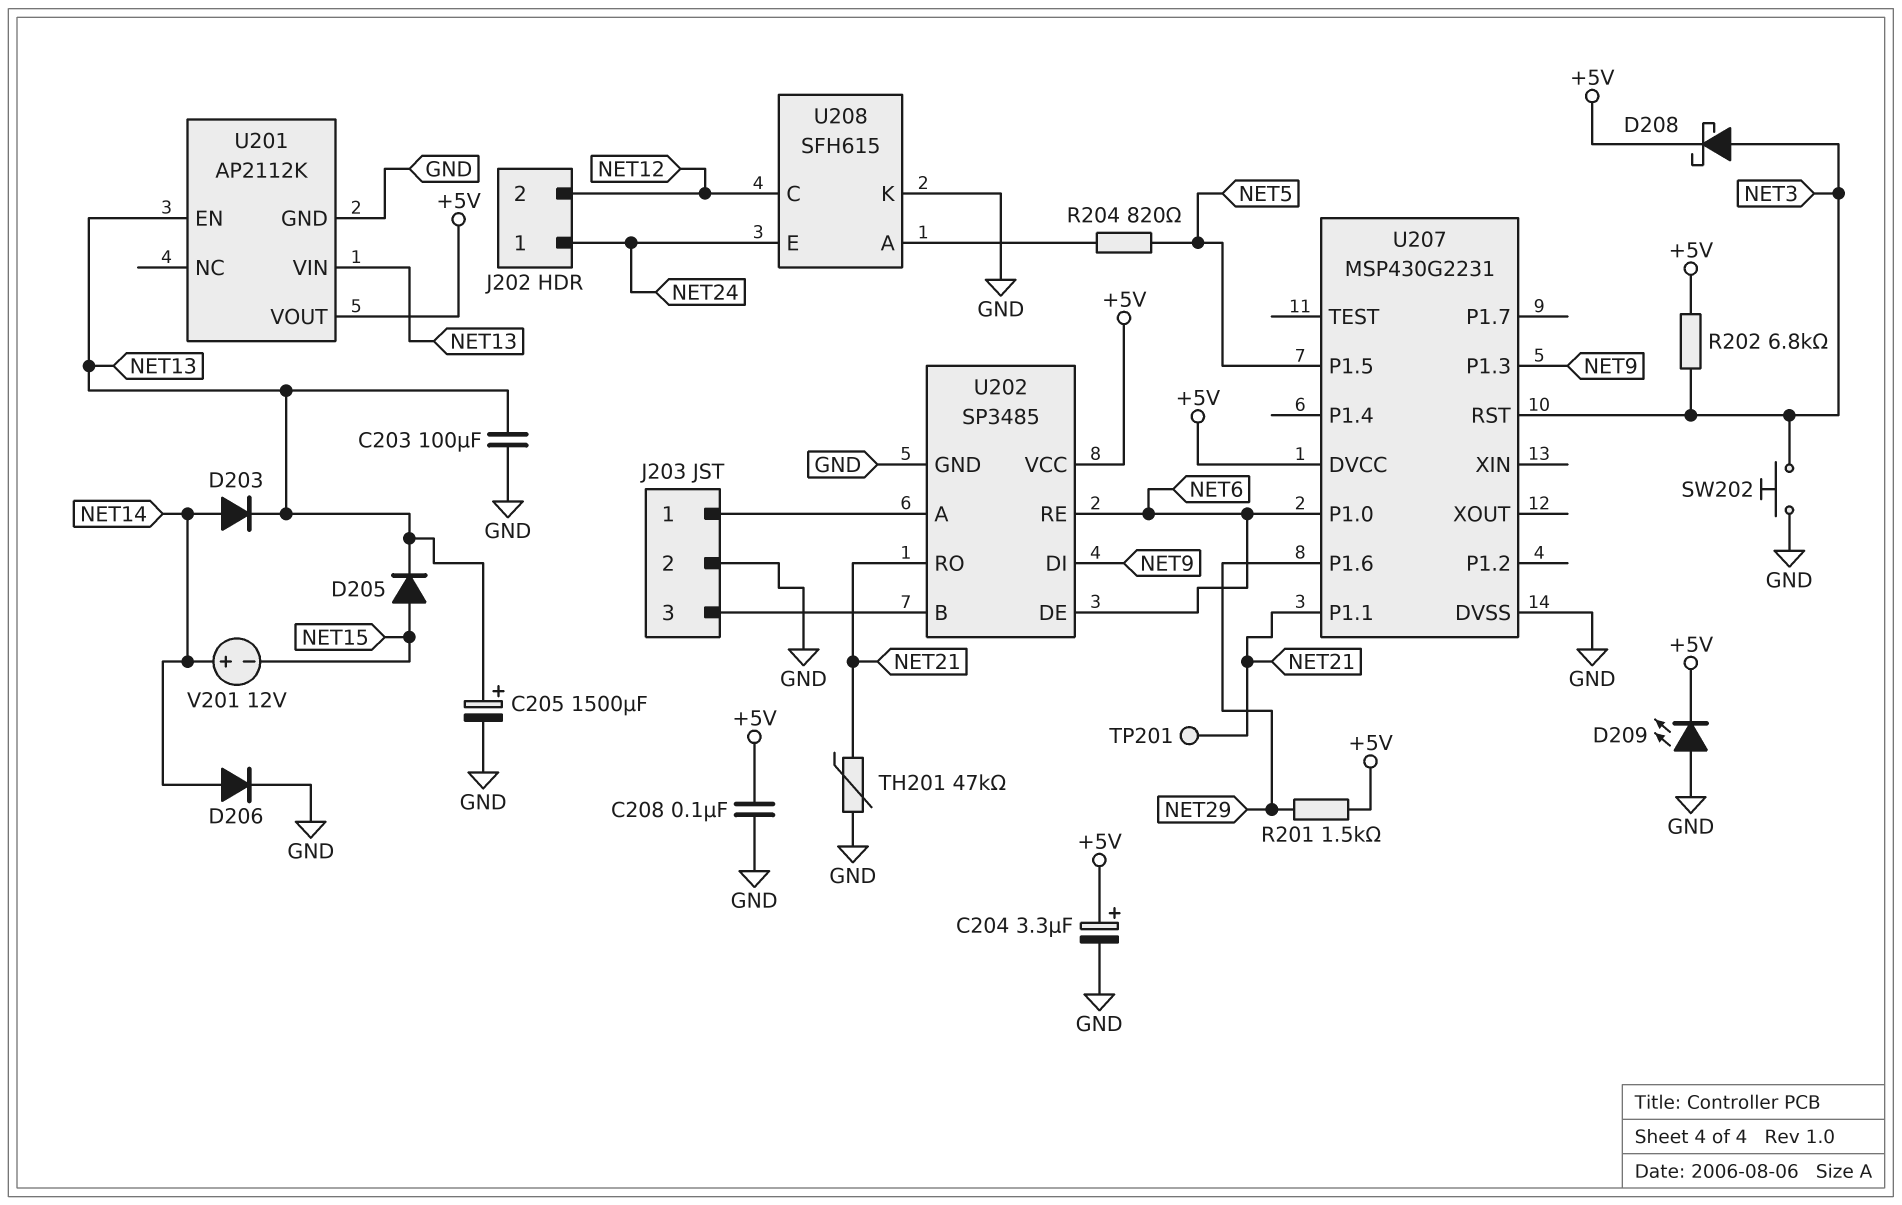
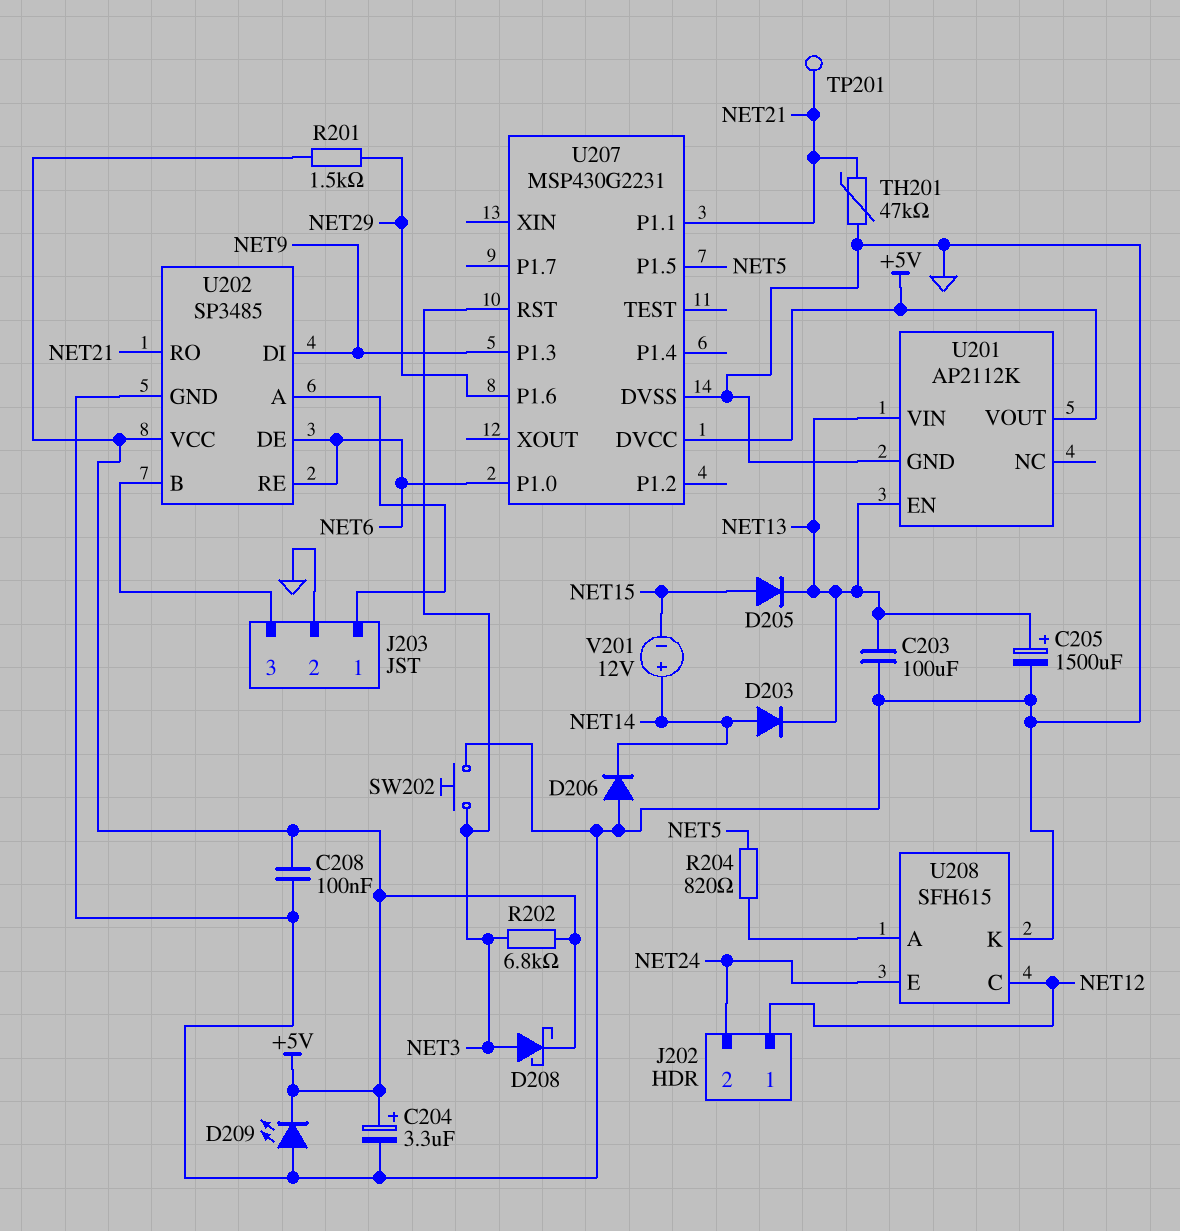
D206: diode (A NET14, K GND) -> diode (A GND, K NET14)
J202 pin 1: NET24 -> NET12
J202 pin 2: NET12 -> NET24

